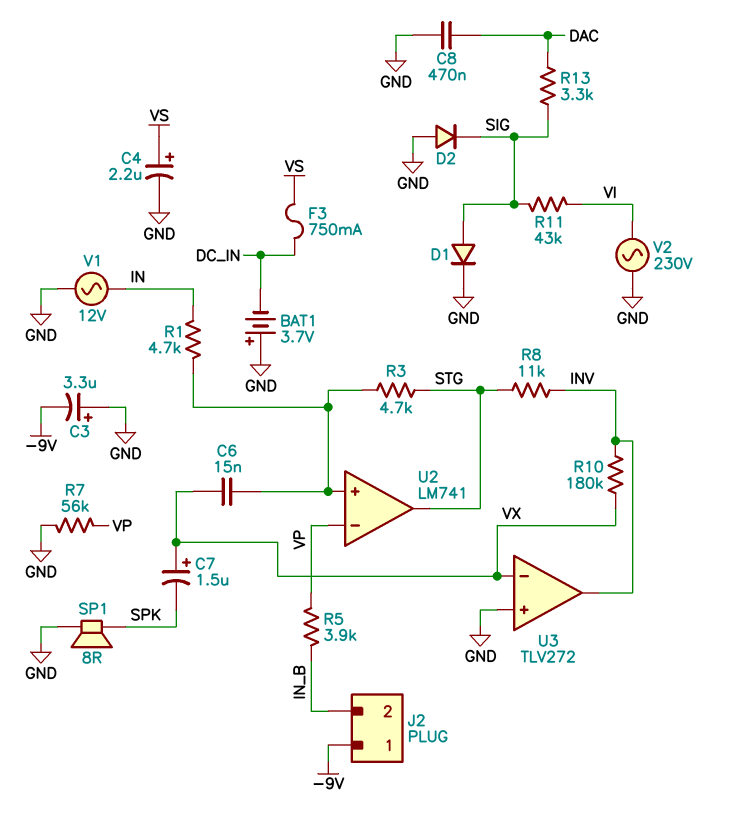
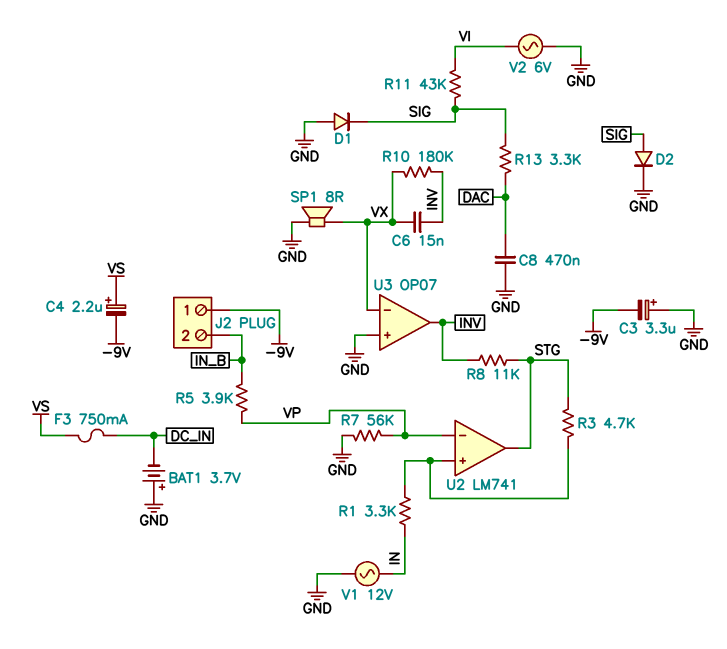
C4: 2.2uF (plus VS, minus GND) -> 2.2uF (plus VS, minus -9V)
C6: 15nF (U2/in+, VX) -> 15nF (INV, VX)
C7: 1.5uF (plus VX, minus SPK) -> none
D1: diode (A SIG, K GND) -> diode (A GND, K SIG)
D2: diode (A GND, K SIG) -> diode (A SIG, K GND)
R1: 4.7k (IN, U2/in+) -> 3.3k (IN, U2/in+)
SP1: speaker 8R (GND, SPK) -> speaker 8R (GND, VX)
U3: TLV272 -> OP07
V2: AC 230V (GND, VI) -> AC 6V (GND, VI)

